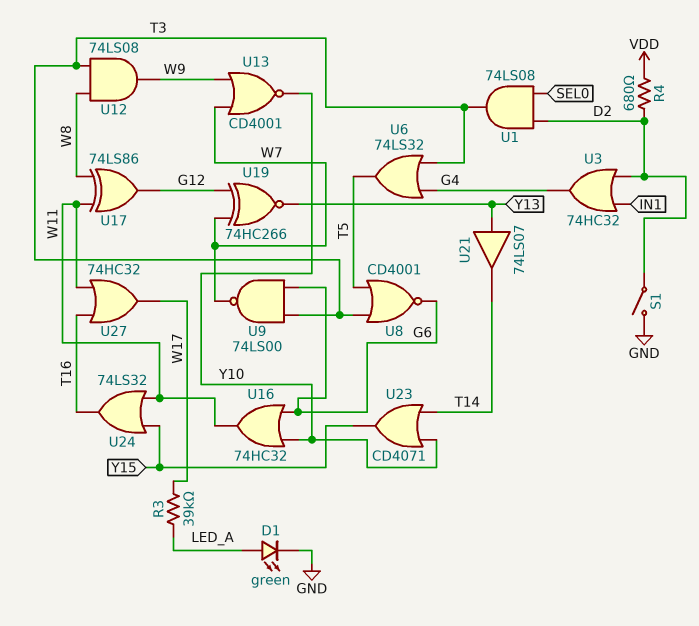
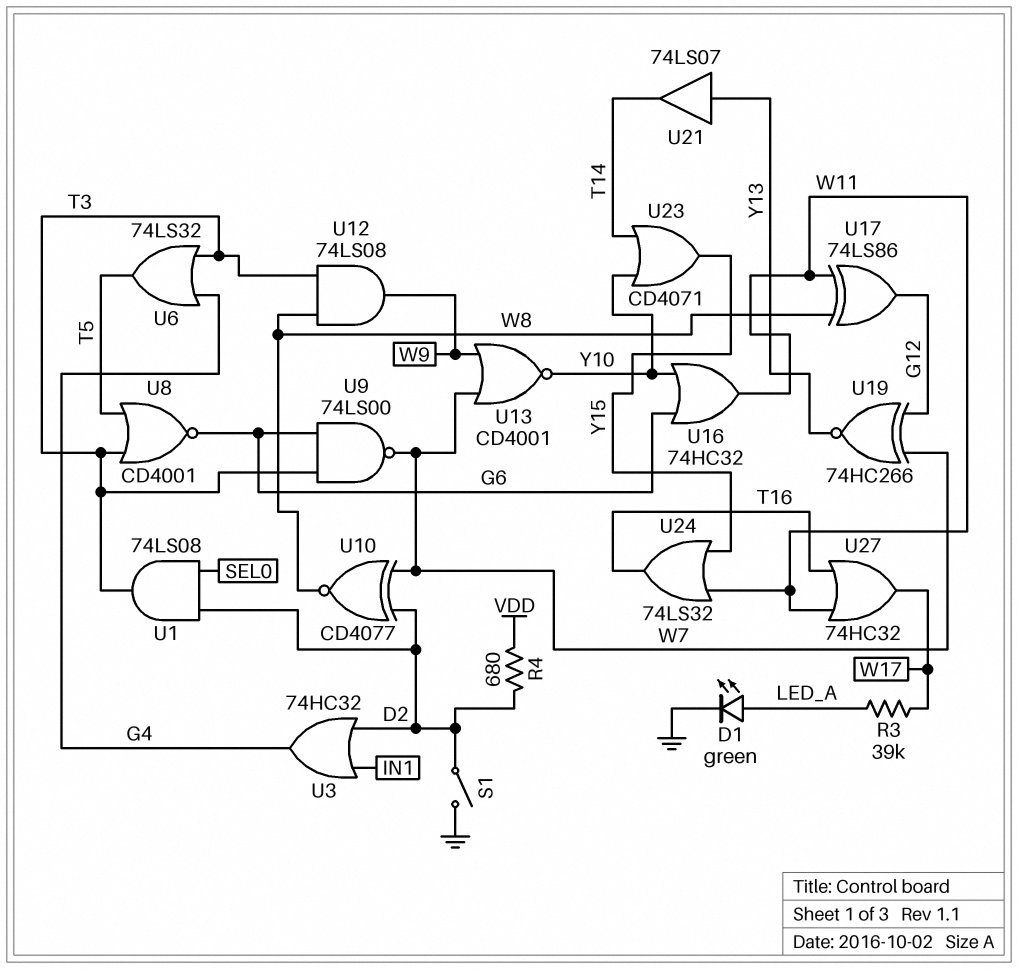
U10: none -> XNOR CD4077 (in D2, in W7, out W8)

